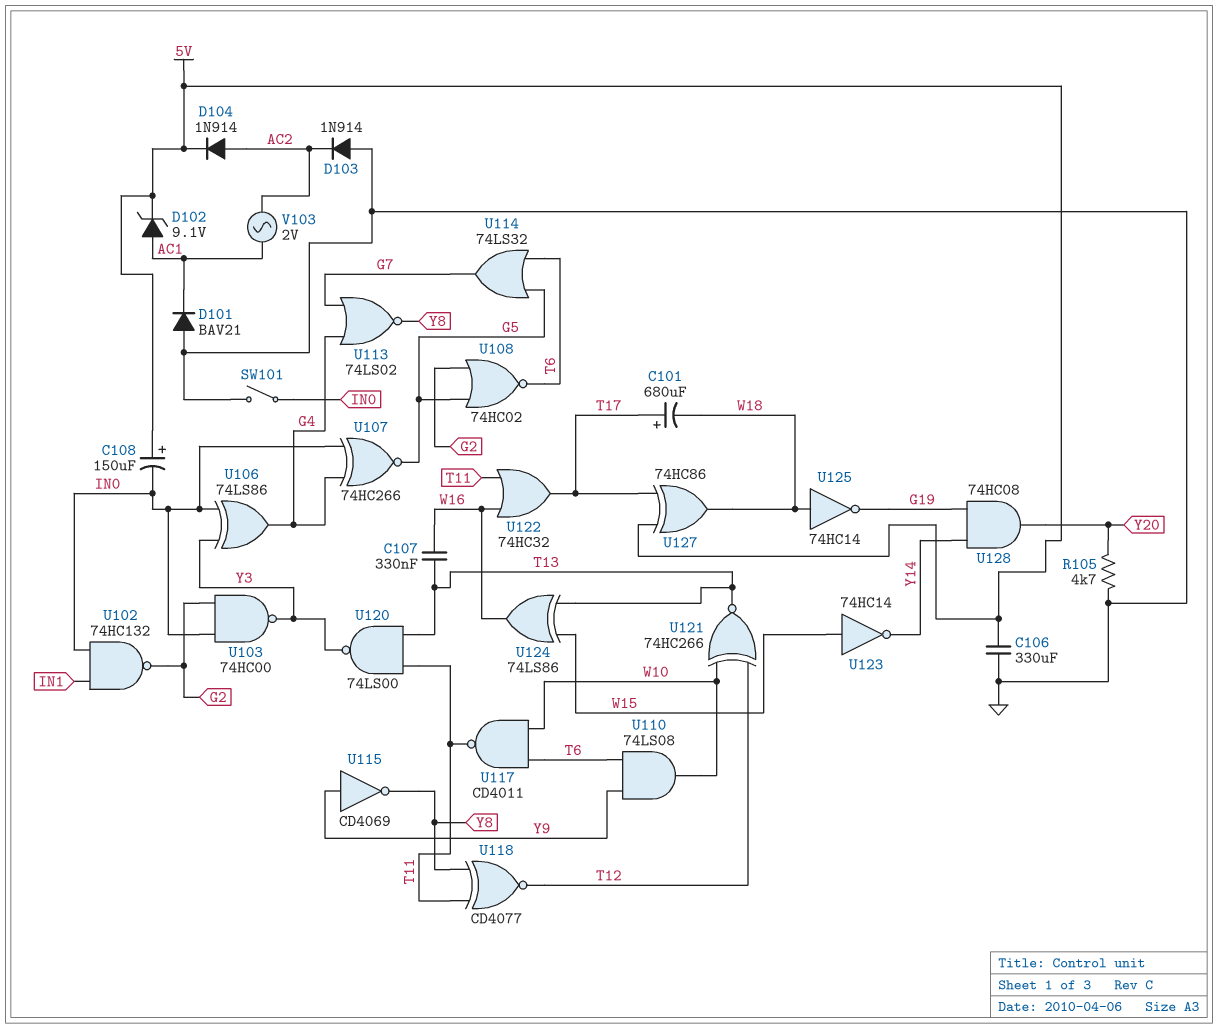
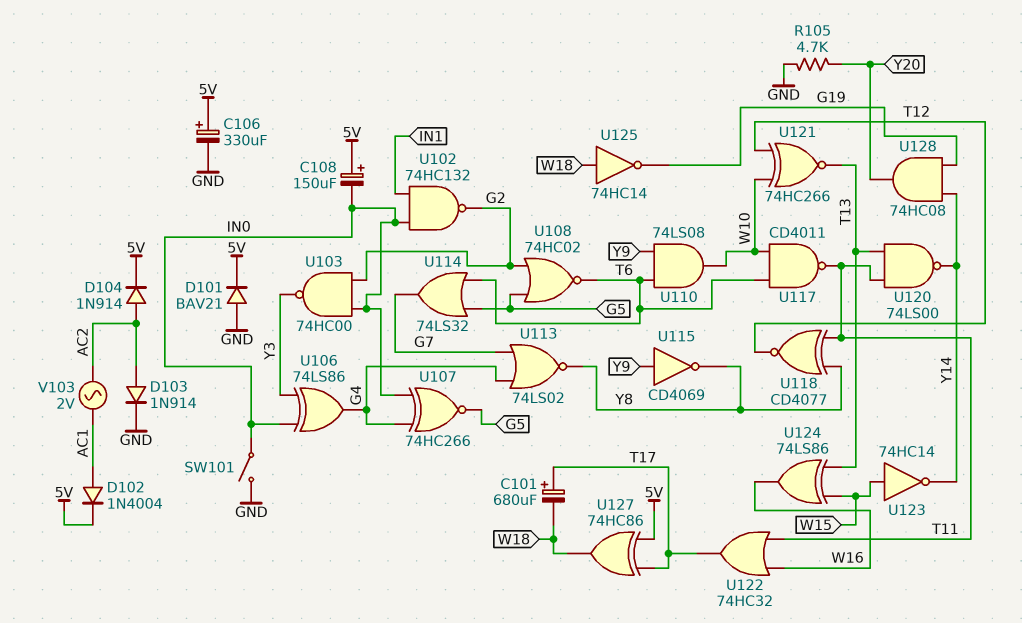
C106: 330uF (5V, GND) -> 330uF (plus 5V, minus GND)
C107: 330nF (T13, W16) -> none
D101: diode BAV21 (A GND, K AC1) -> diode BAV21 (A GND, K 5V)
D102: zener 9.1V (A AC1, K 5V) -> diode 1N4004 (A AC1, K 5V)
D103: diode 1N914 (A GND, K AC2) -> diode 1N914 (A AC2, K GND)
U120: NAND 74LS00 (in T11, in T13, out Y3) -> NAND 74LS00 (in T11, in T13, out Y14)

